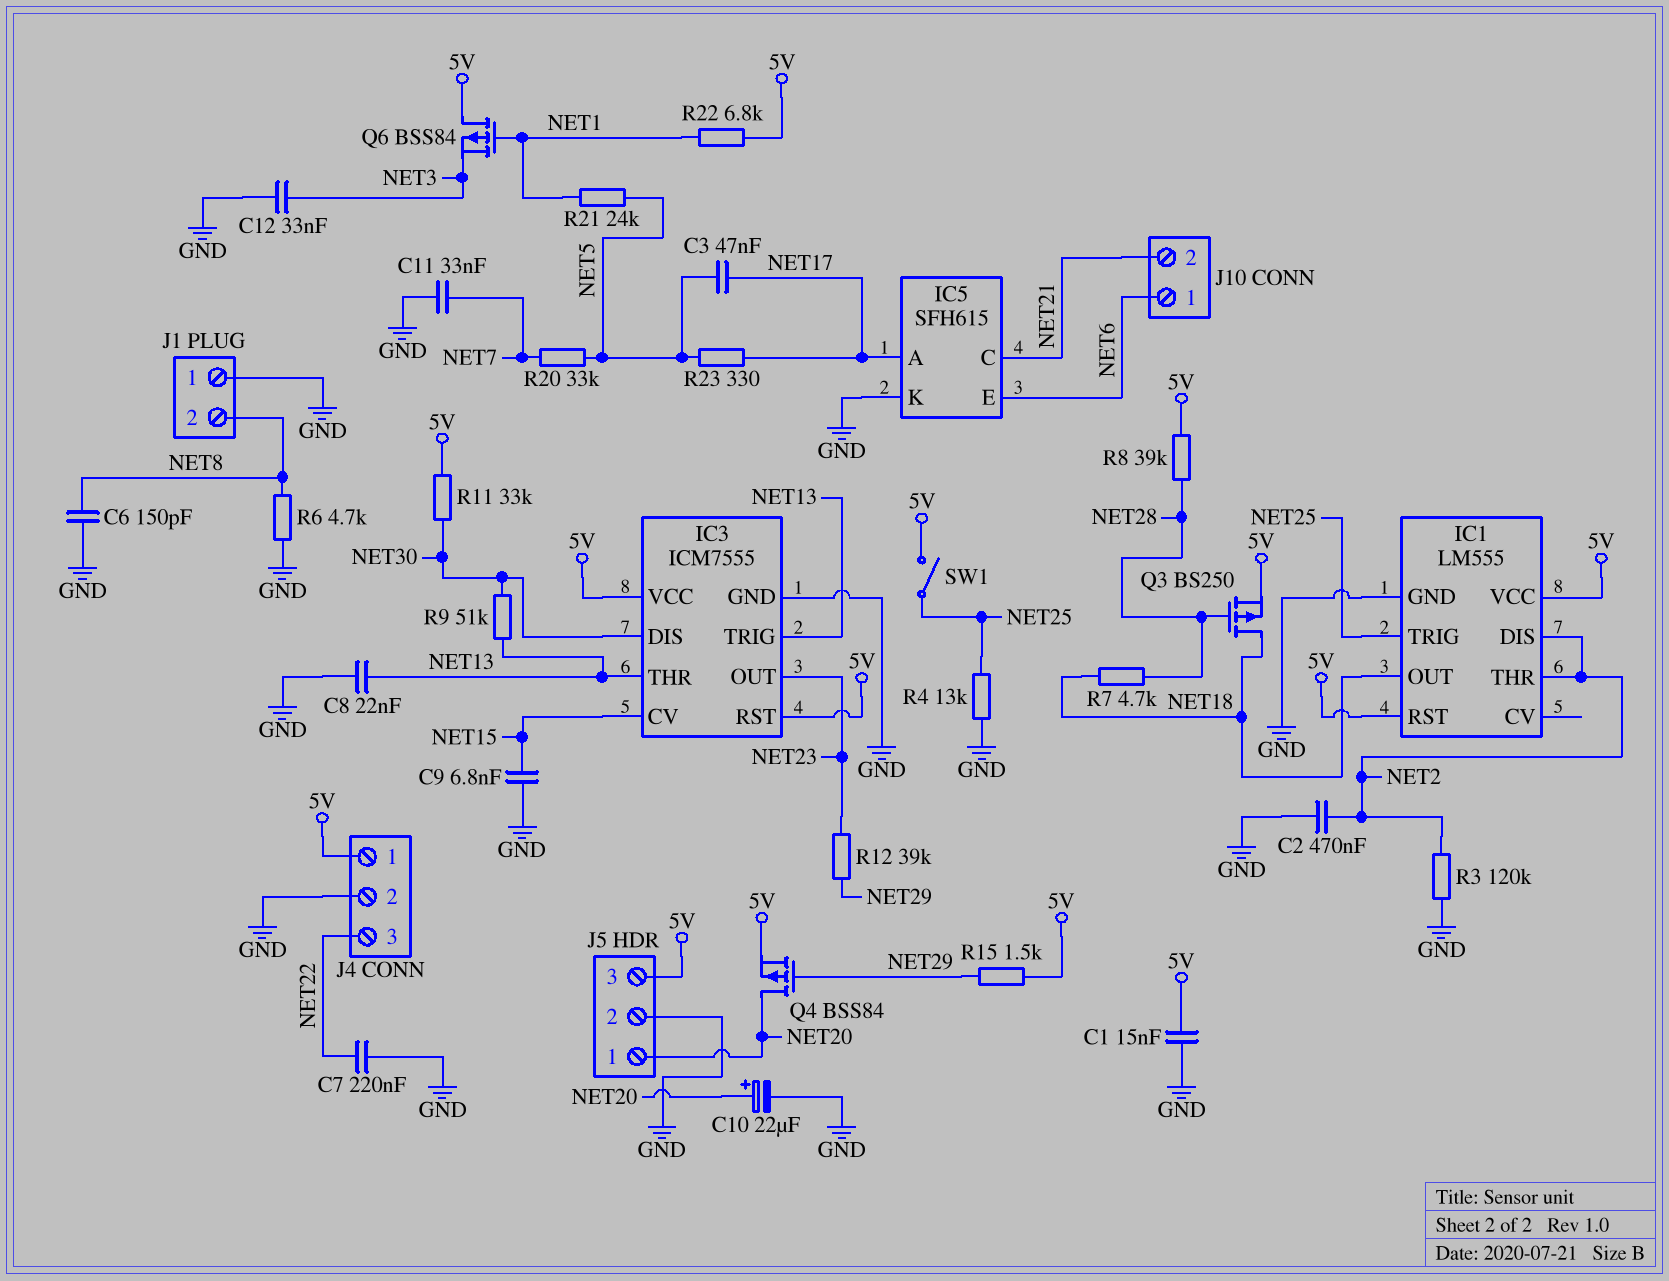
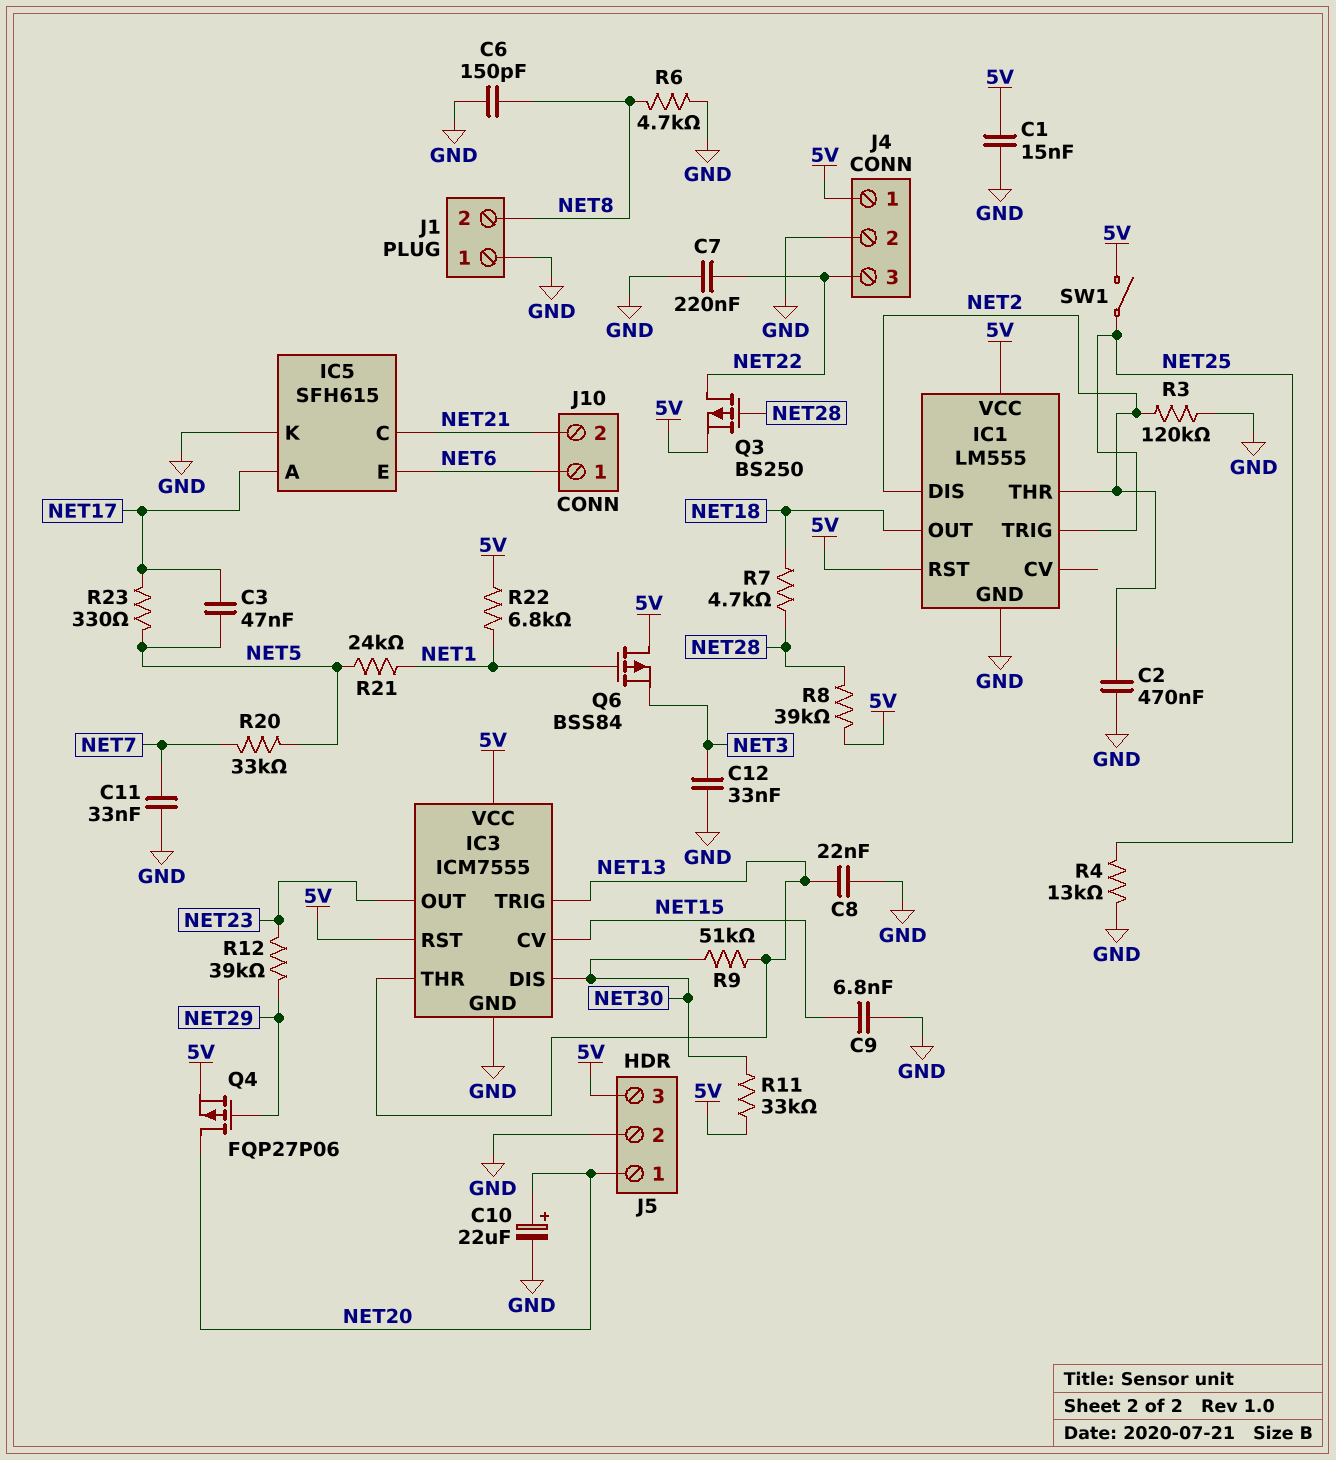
Q3: PMOS BS250 (G NET28, D NET18, S 5V) -> PMOS BS250 (G NET28, D NET22, S 5V)
Q4: PMOS BSS84 (G NET29, D NET20, S 5V) -> PMOS FQP27P06 (G NET29, D NET20, S 5V)
R15: 1.5k (5V, NET29) -> none

